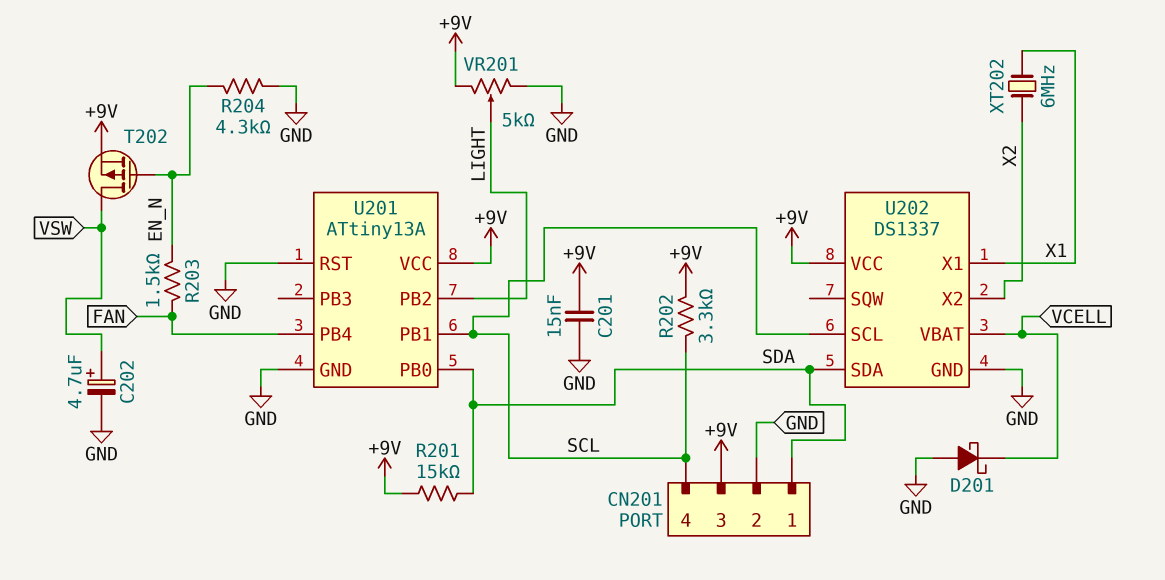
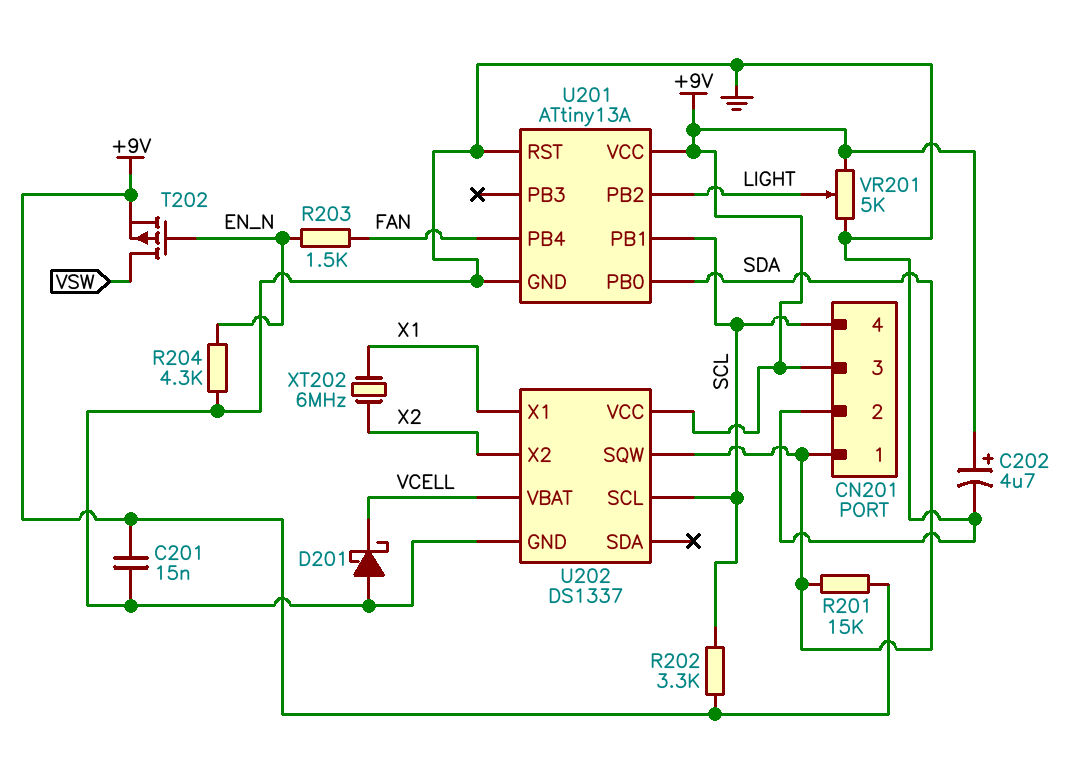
C202: 4.7uF (plus VSW, minus GND) -> 4.7uF (plus +9V, minus GND)
U202 pin SDA: SDA -> none
U202 pin SQW: none -> SDA

